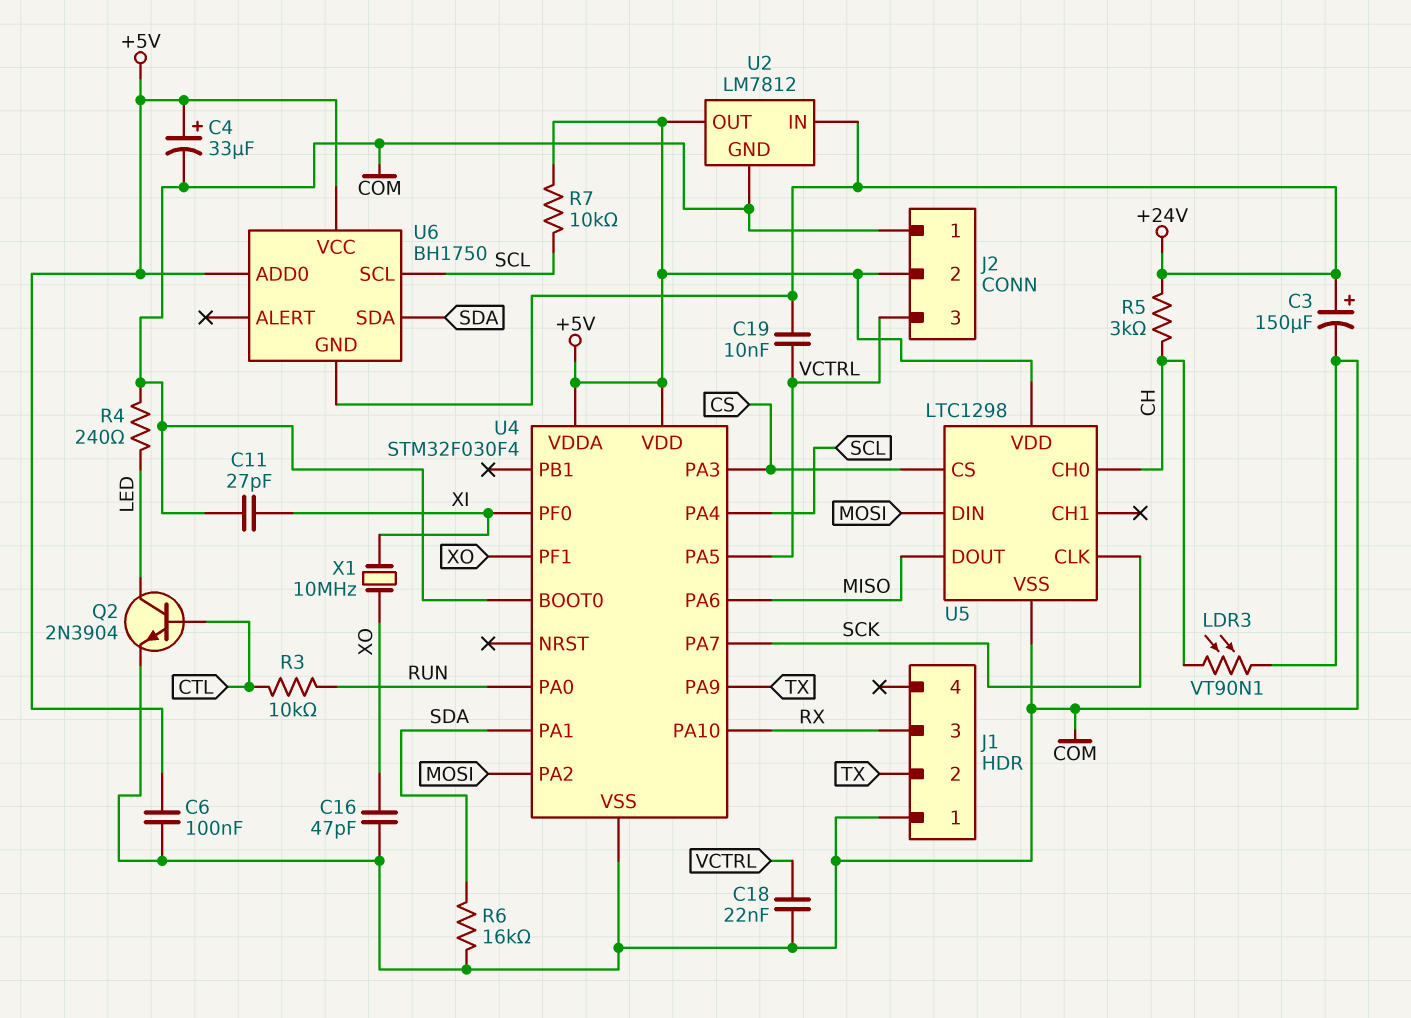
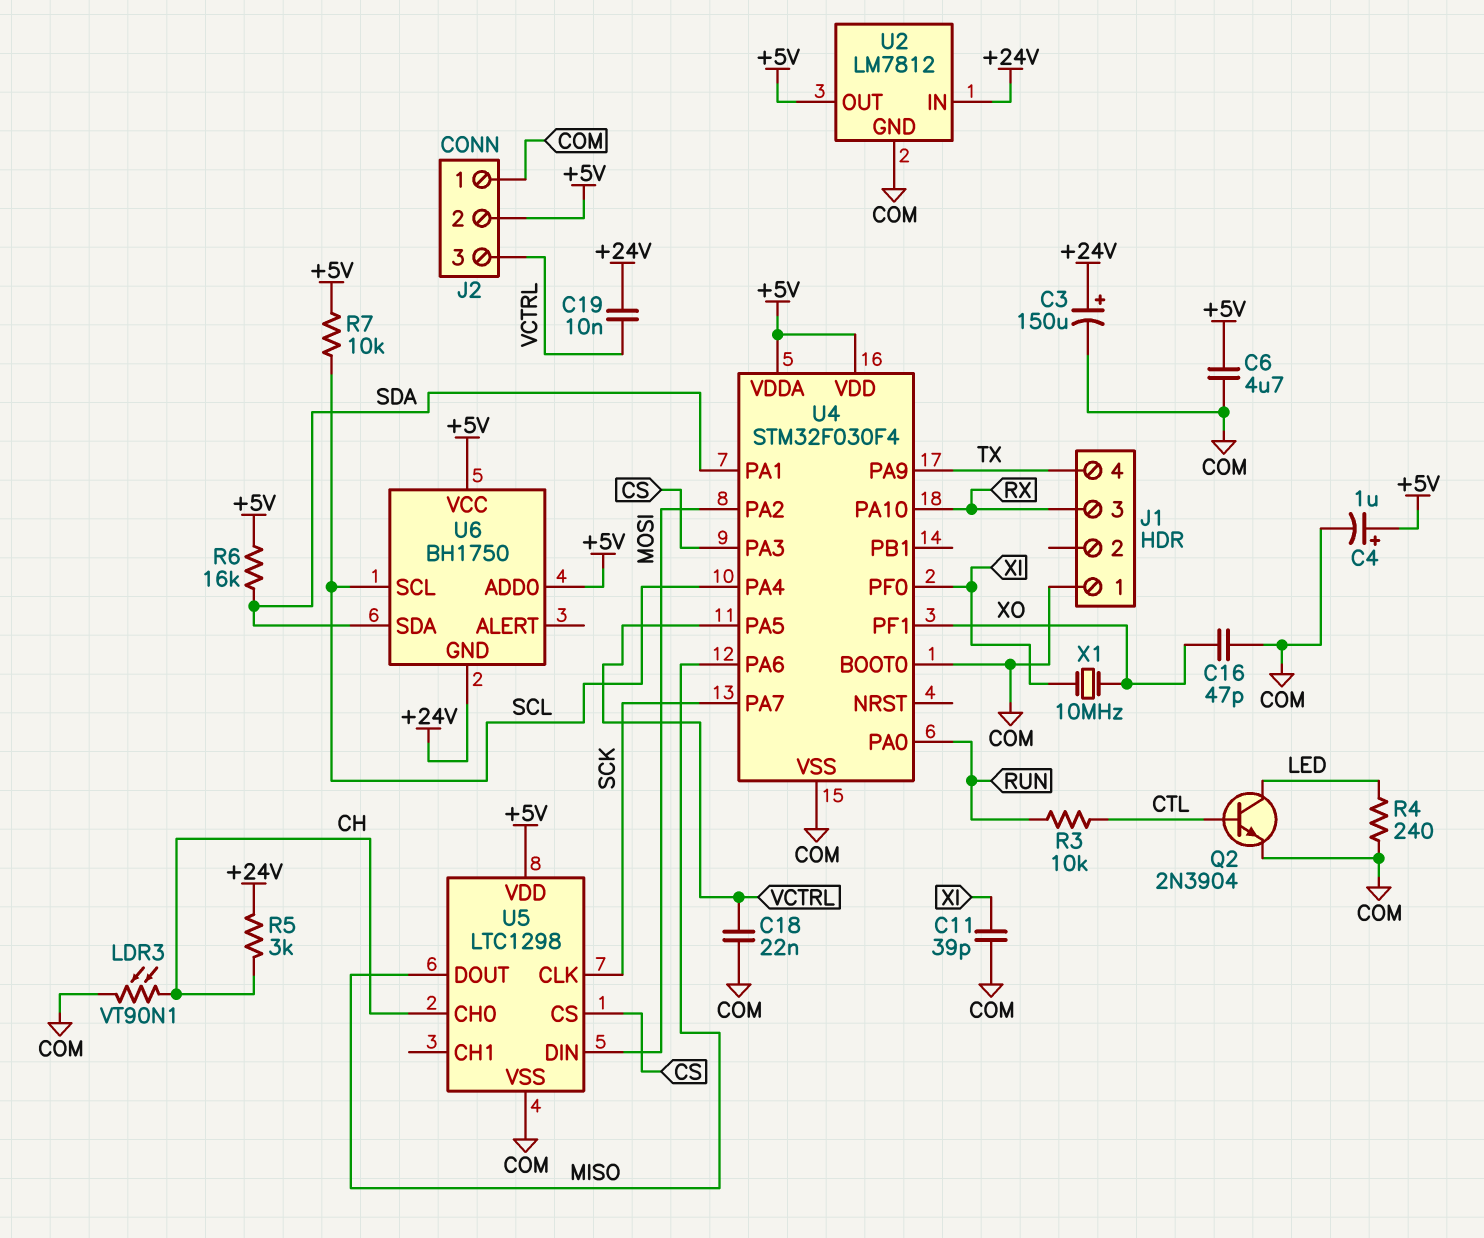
C4: 33uF (plus +5V, minus COM) -> 1uF (plus +5V, minus COM)
C6: 100nF (+5V, COM) -> 4.7uF (+5V, COM)
C11: 27pF (COM, XI) -> 39pF (COM, XI)
J1 pin 2: TX -> none
J1 pin 4: none -> TX
R6: 16k (COM, SDA) -> 16k (+5V, SDA)

